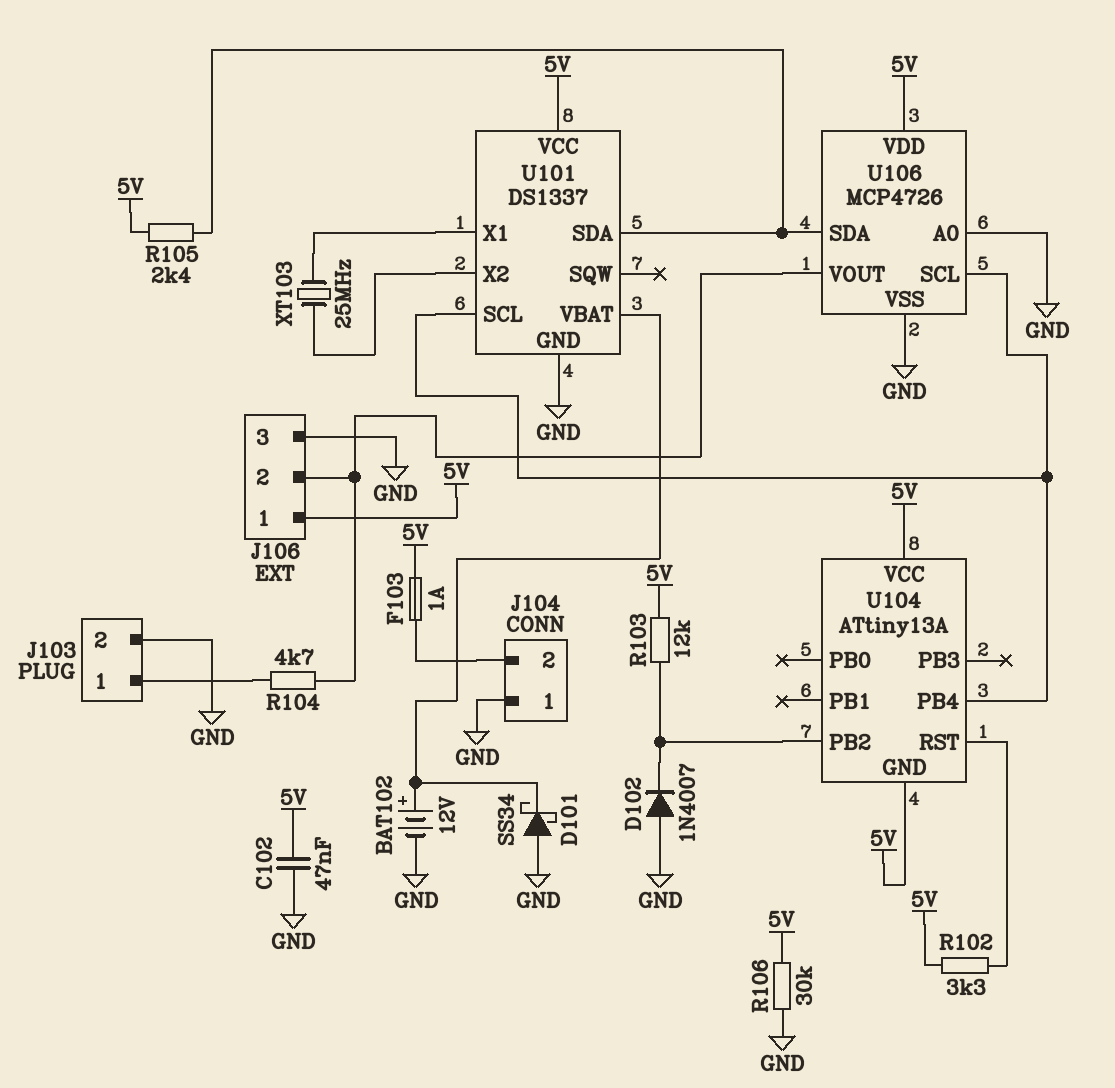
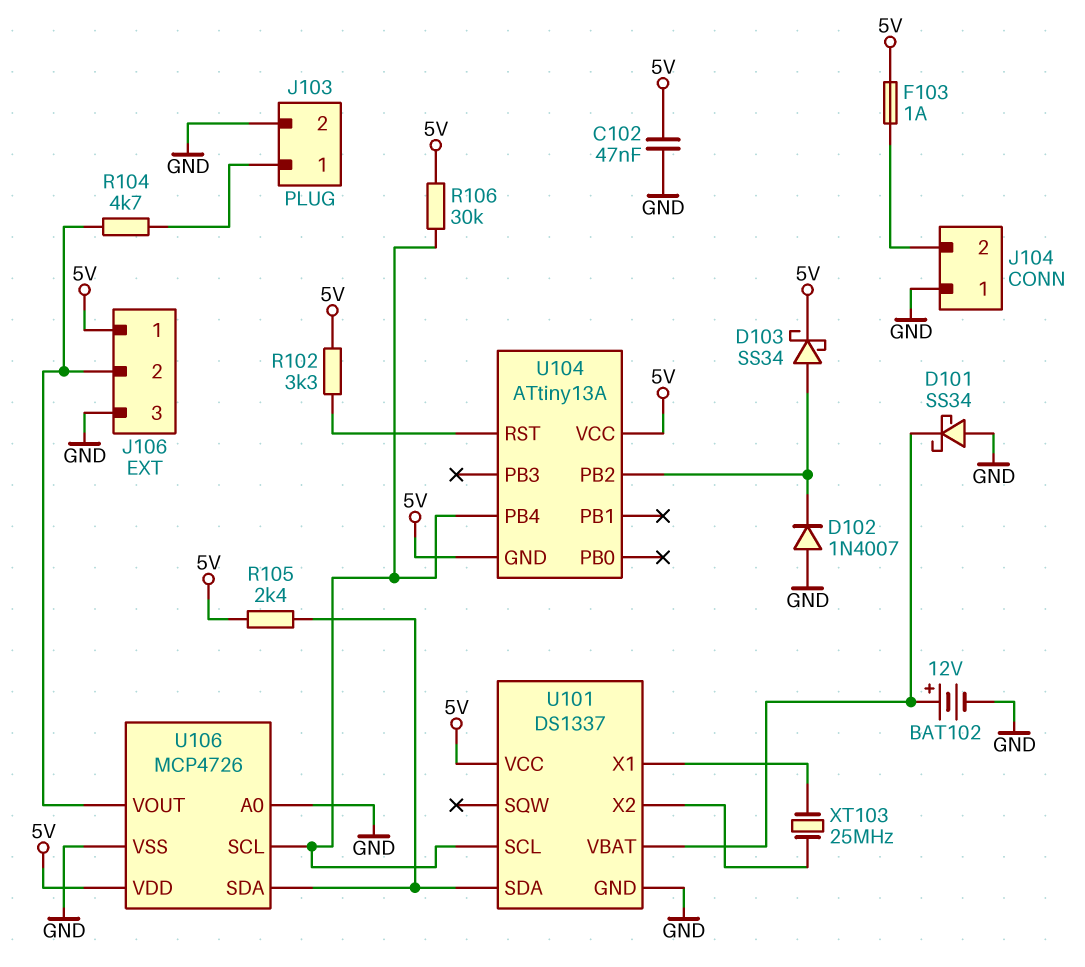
D103: none -> schottky SS34 (A U104/PB2, K 5V)
R103: 12k (5V, U104/PB2) -> none
R106: 30k (5V, GND) -> 30k (5V, U101/SCL)

